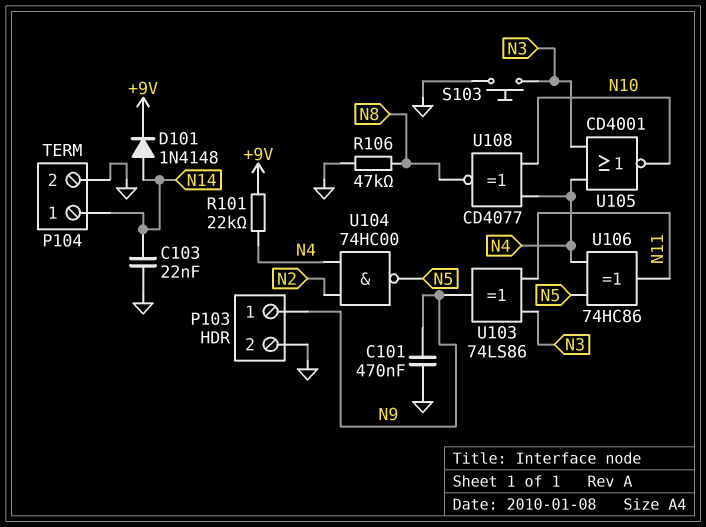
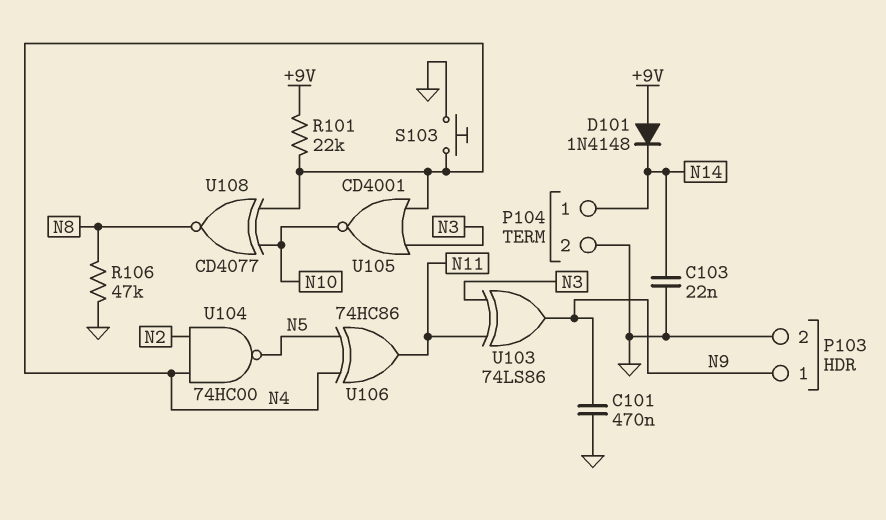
D101: diode 1N4148 (A N14, K +9V) -> diode 1N4148 (A +9V, K N14)
S103: button (GND, N3) -> button (GND, N4)

